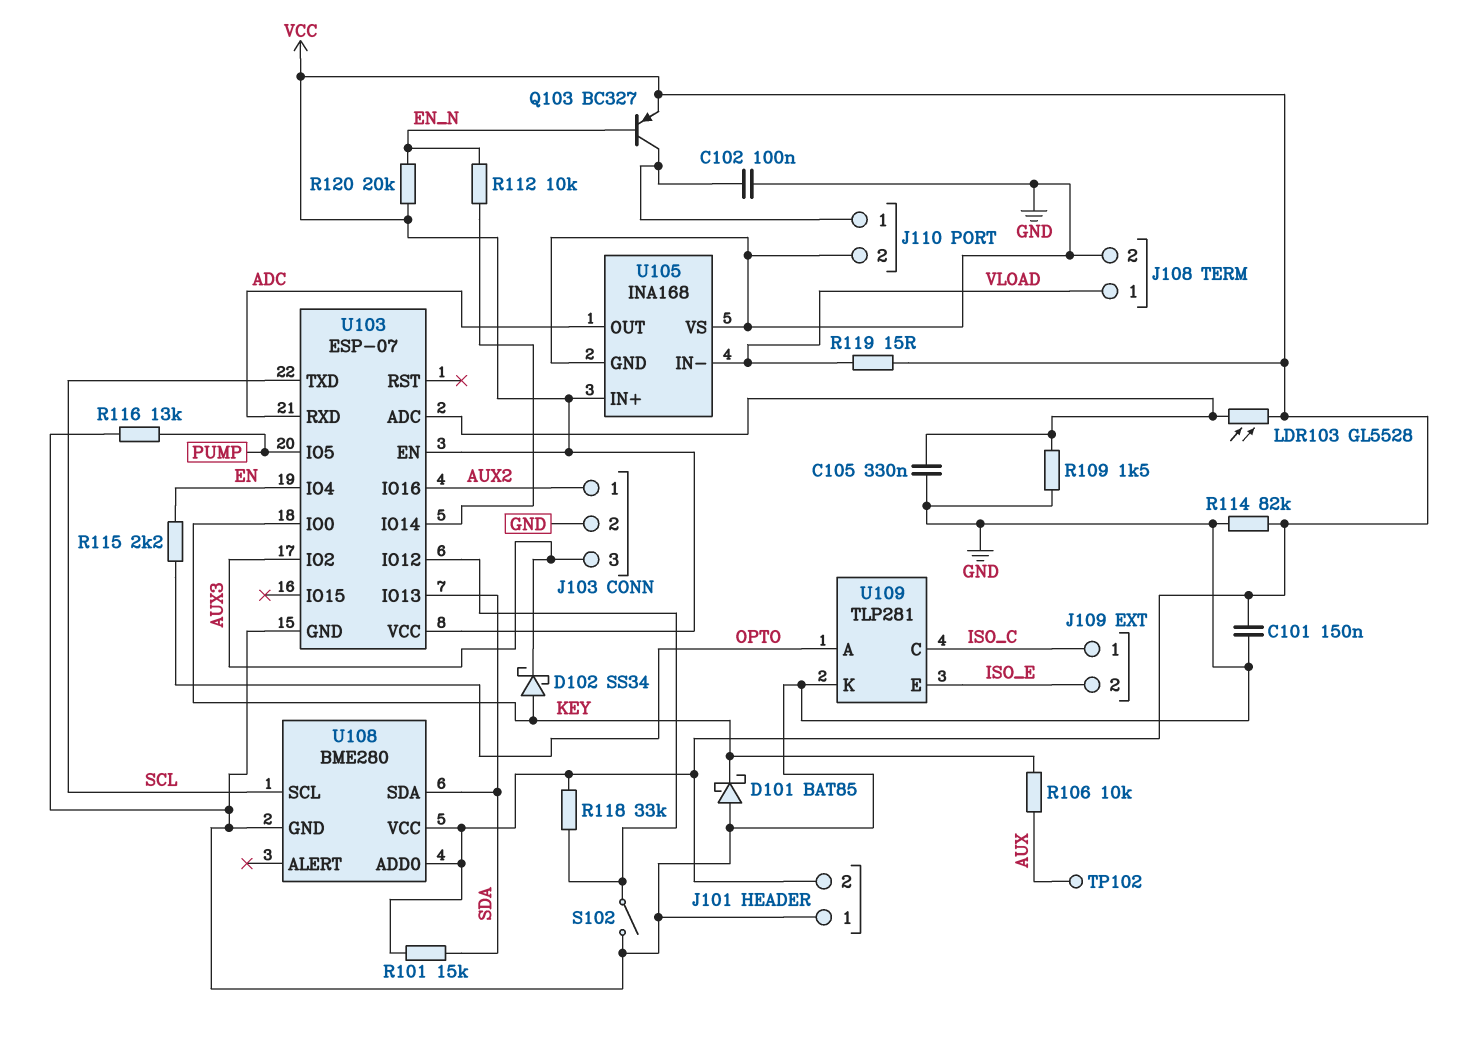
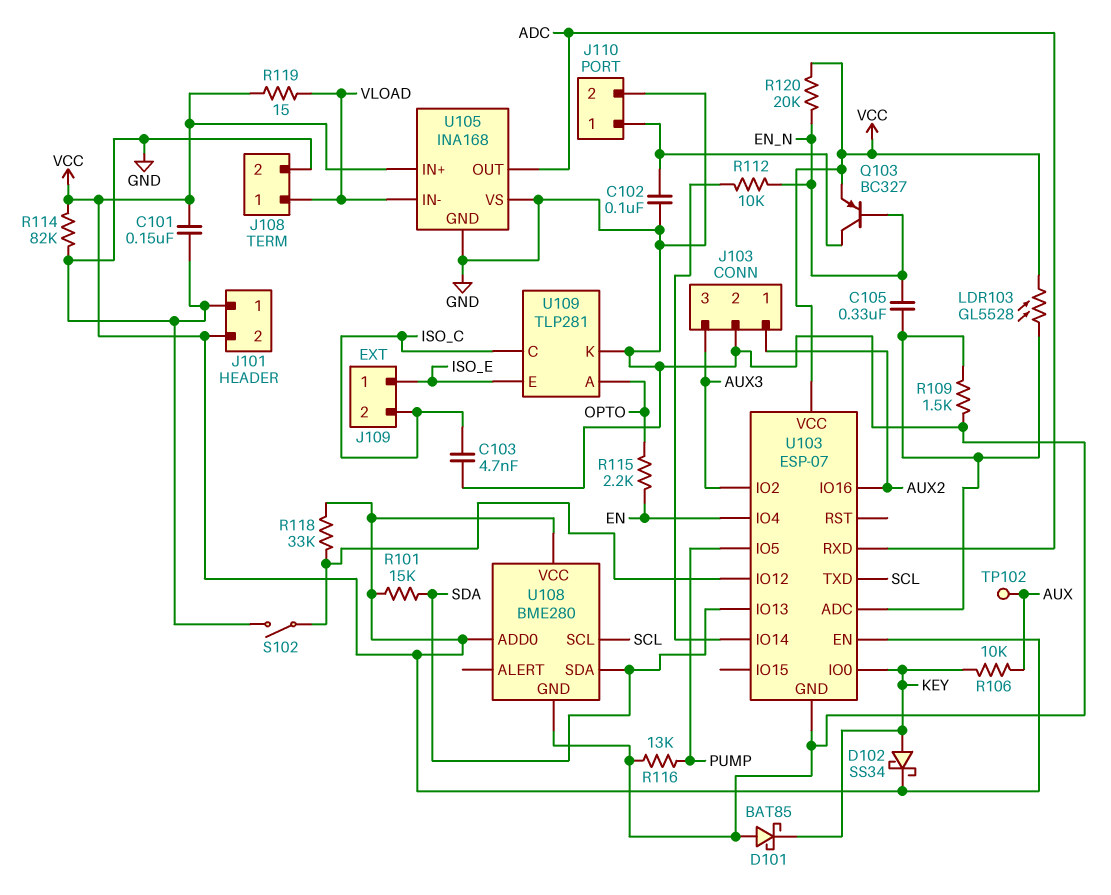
C103: none -> 4.7nF (GND, ISO_C)
C105: 330nF (GND, U103/ADC) -> 330nF (EN_N, U103/ADC)
D102: schottky SS34 (A KEY, K AUX3) -> schottky SS34 (A KEY, K VCC)
J109 pin 1: ISO_C -> ISO_E
J109 pin 2: ISO_E -> ISO_C

